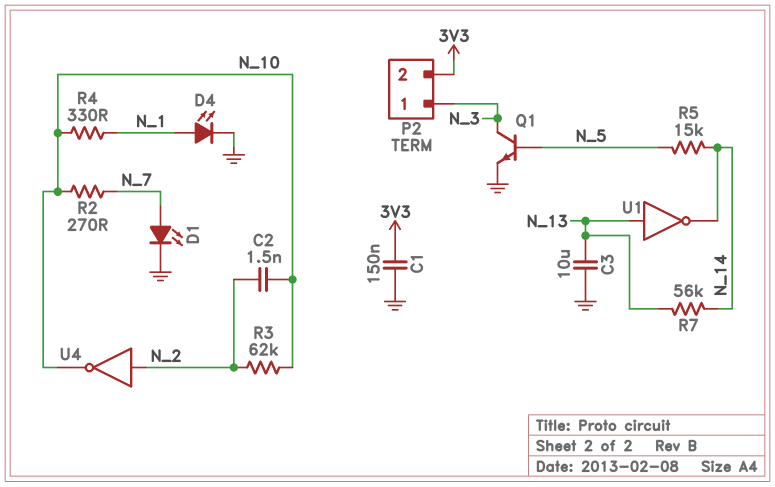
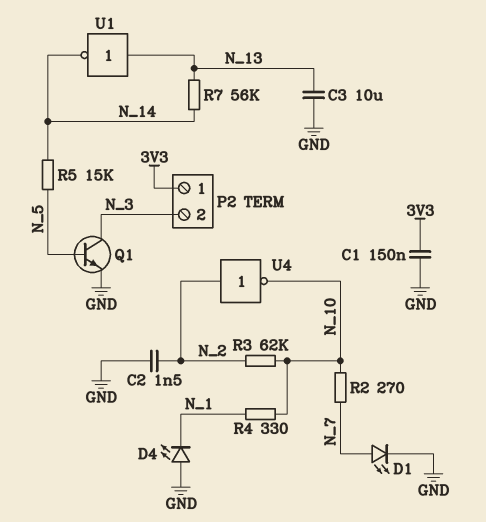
C2: 1.5nF (N_2, N_10) -> 1.5nF (GND, N_2)
D4: LED (A N_1, K GND) -> LED (A GND, K N_1)
P2 pin 1: N_3 -> 3V3
P2 pin 2: 3V3 -> N_3

